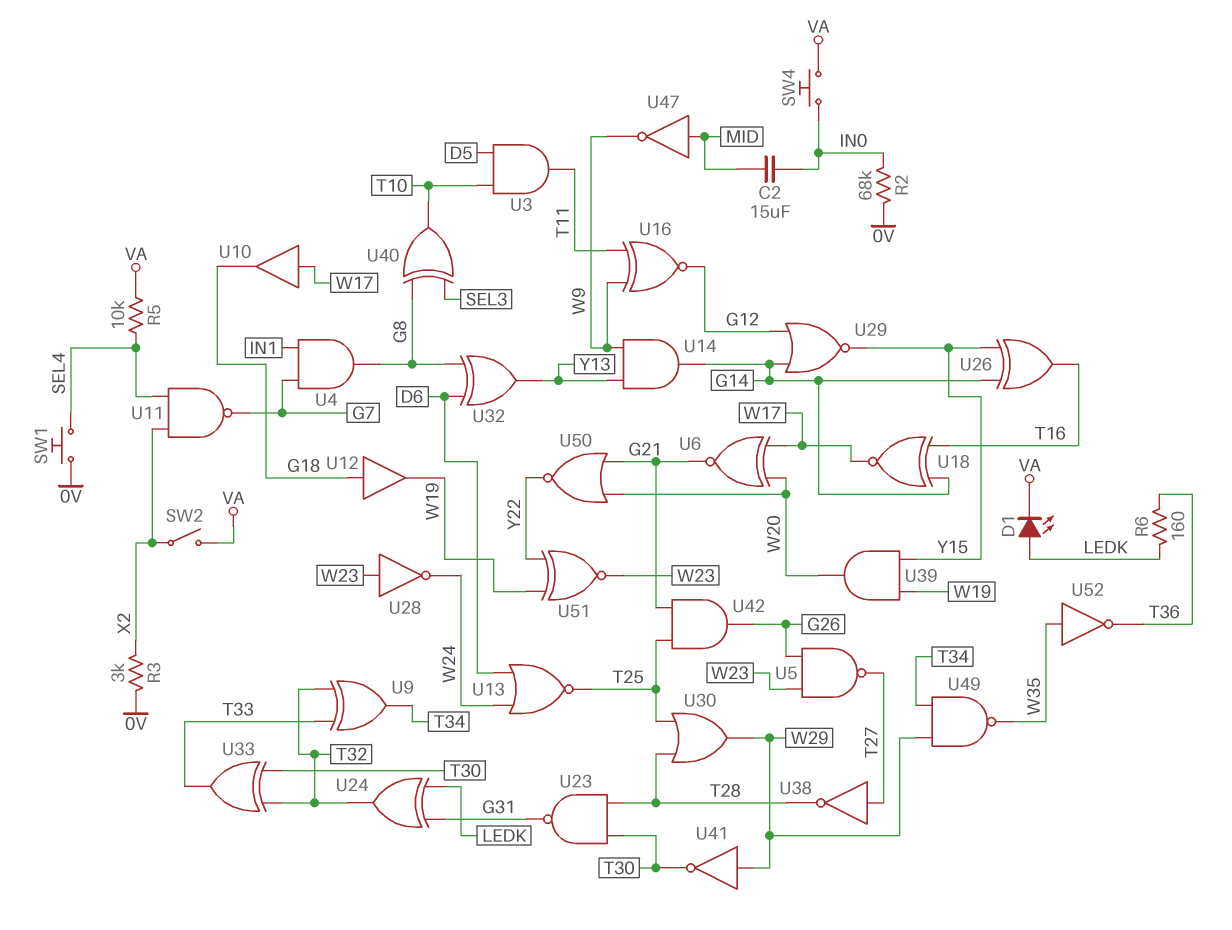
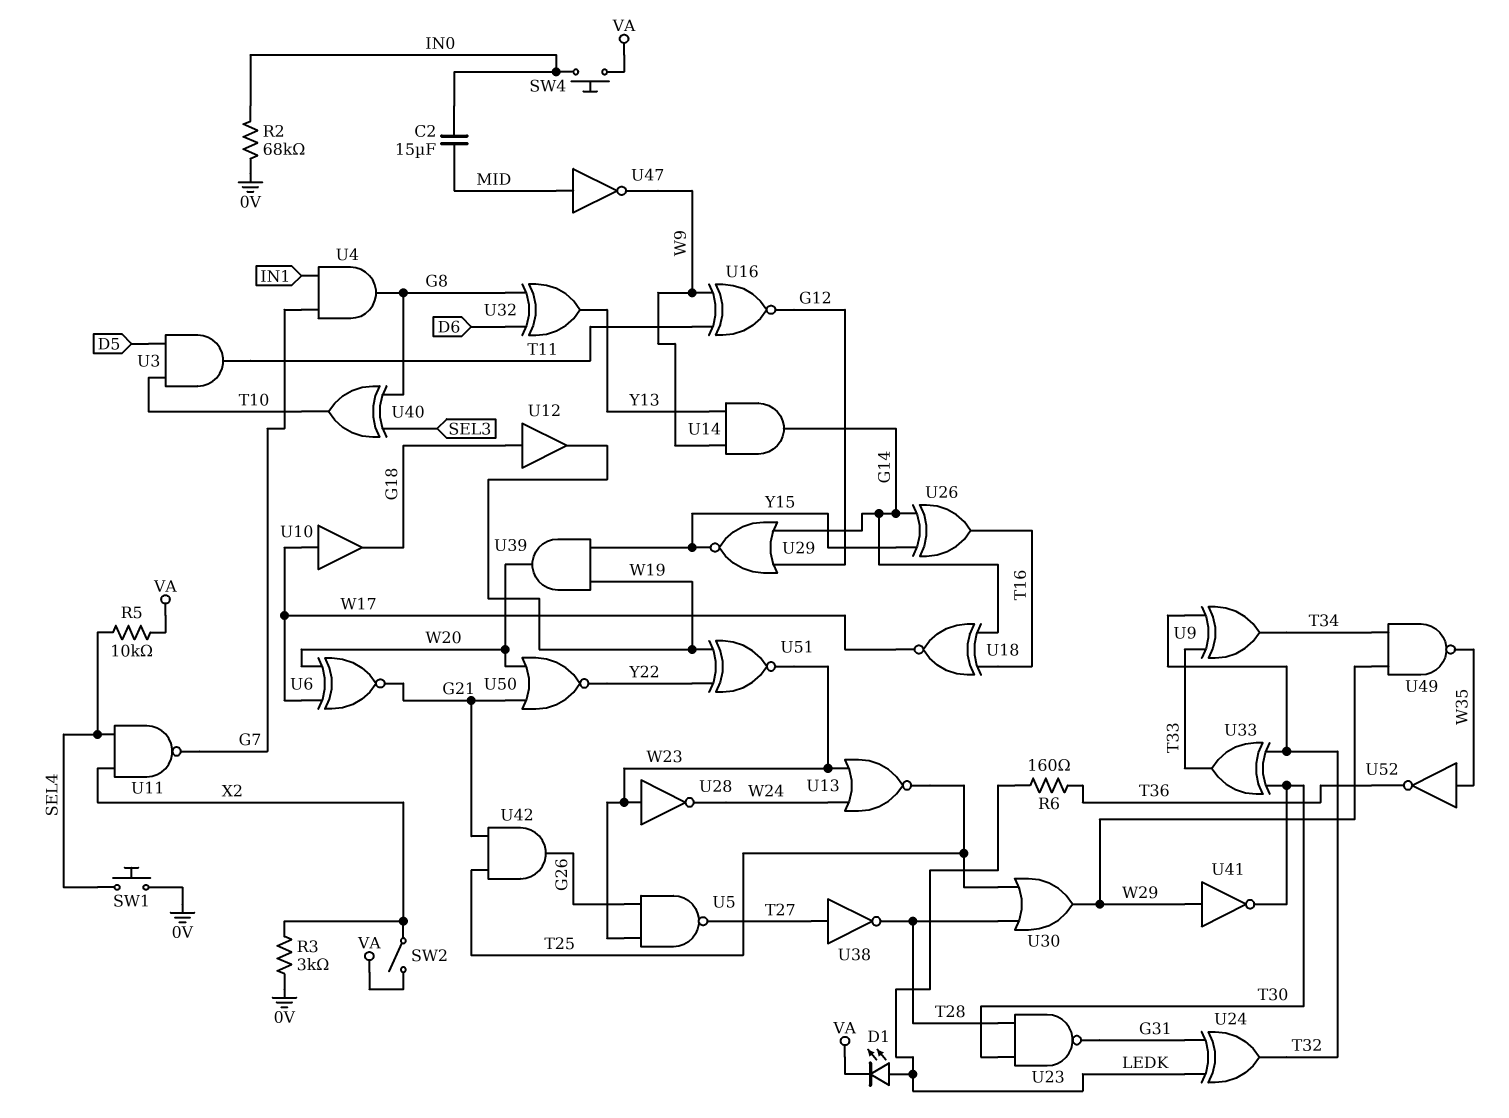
U13: NOR (in D6, in W24, out T25) -> NOR (in W23, in W24, out T25)

